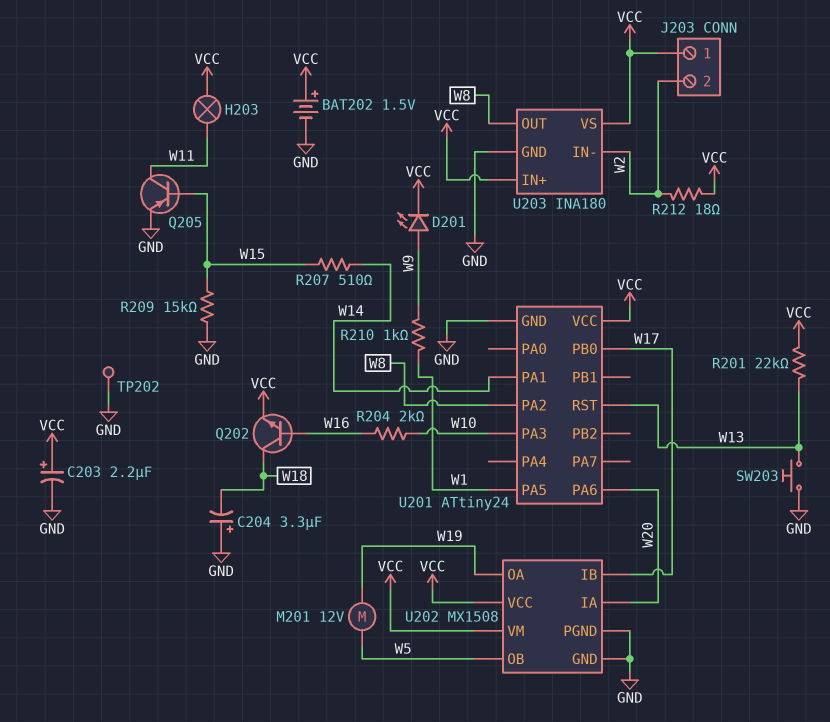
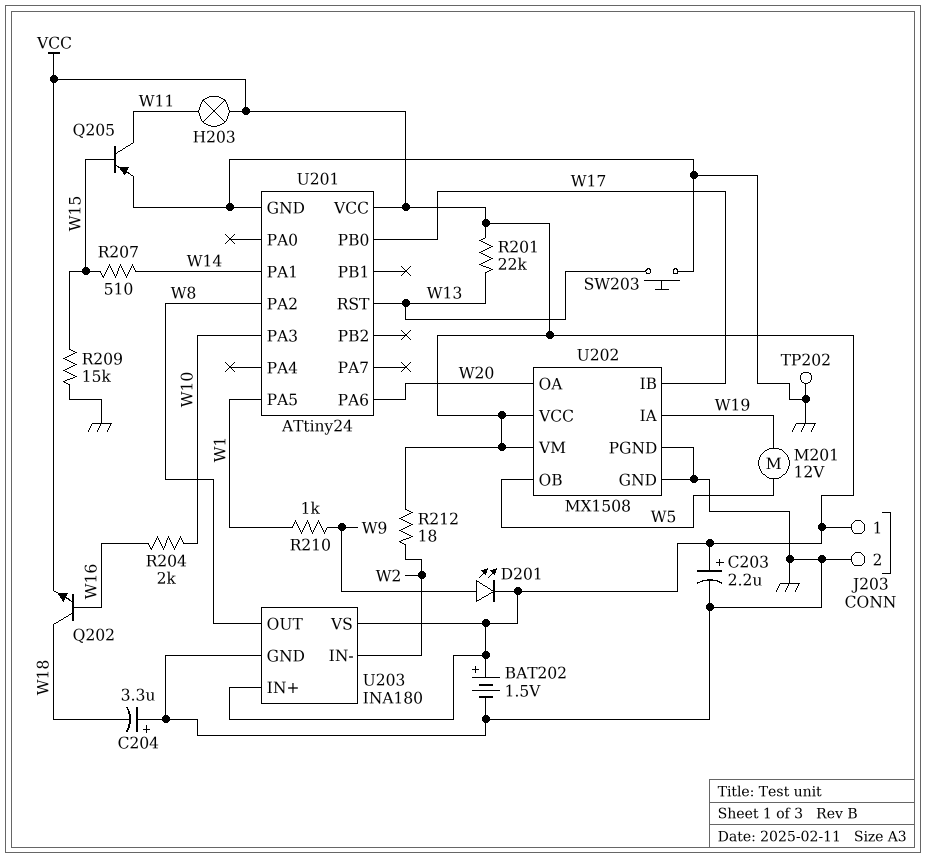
J203 pin 2: W2 -> GND
U202 pin IA: W20 -> W19
U202 pin OA: W19 -> W20

